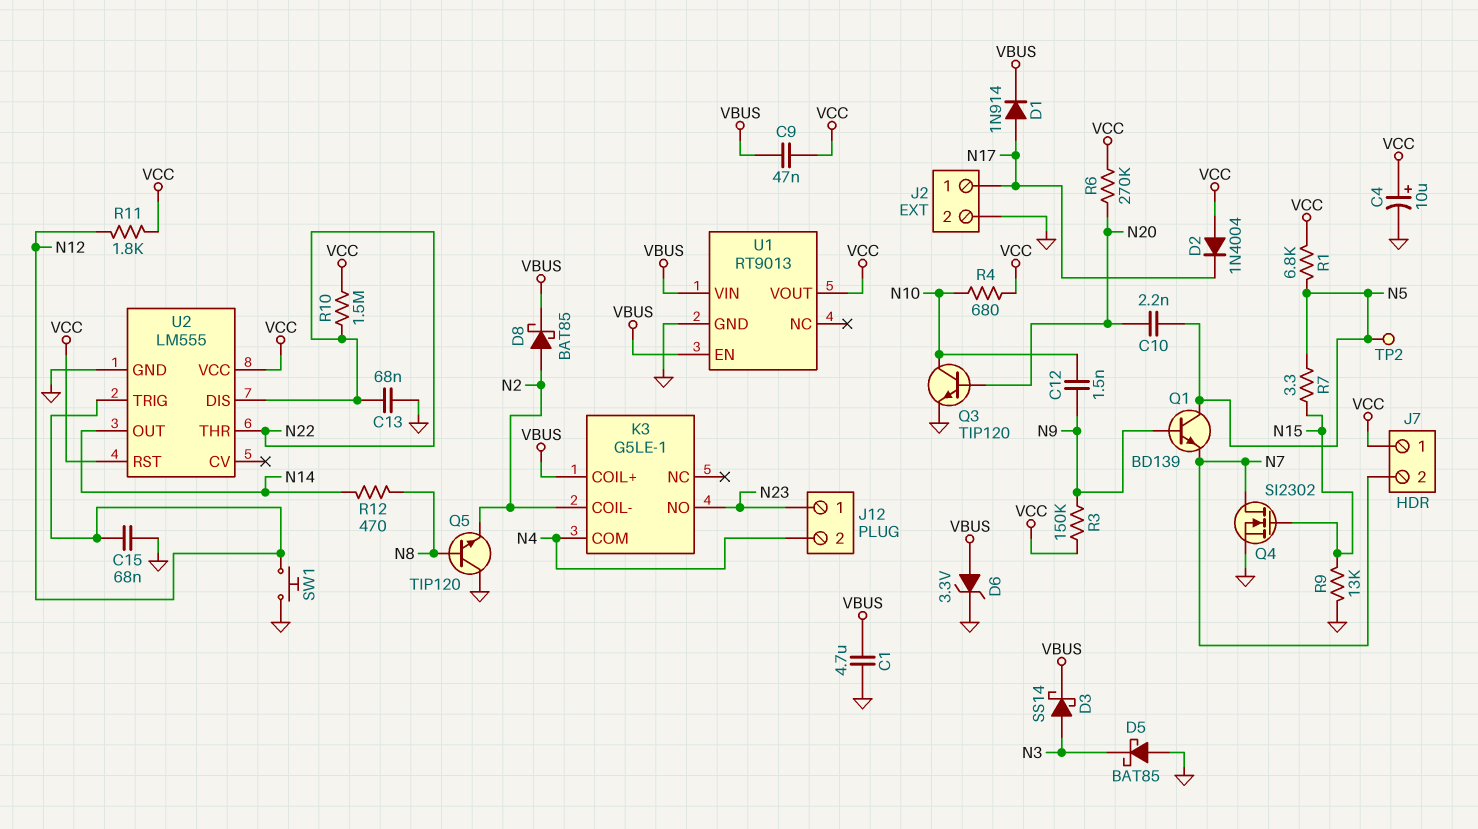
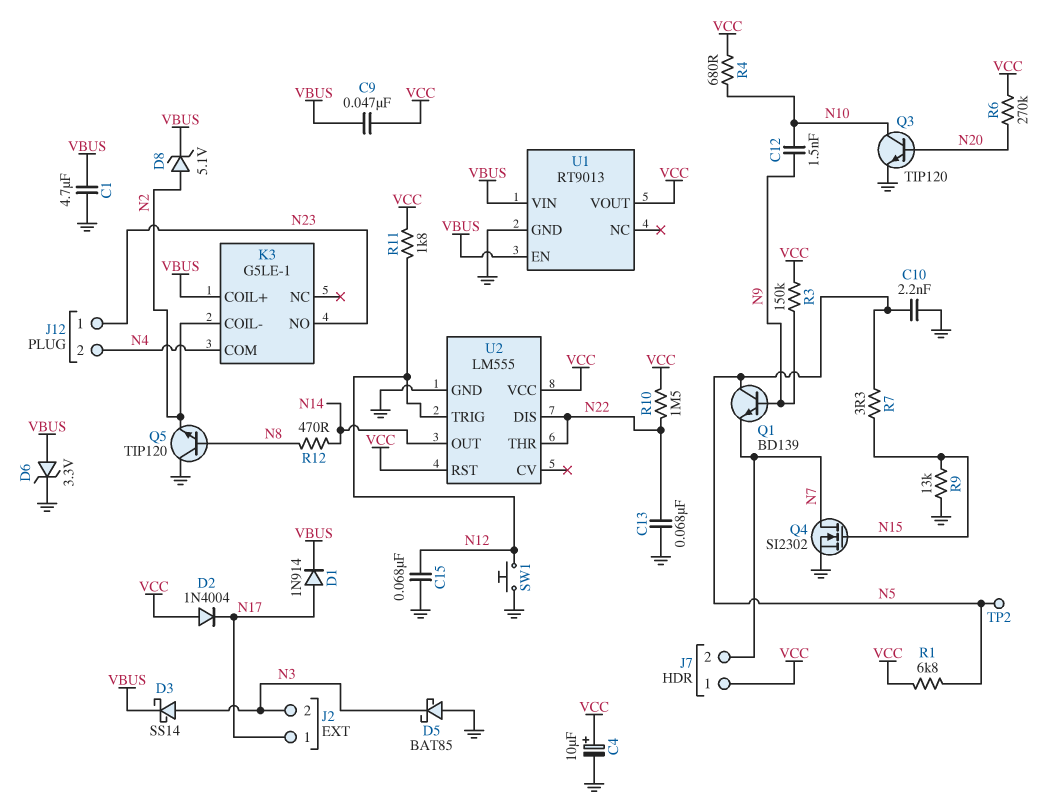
C10: 2.2nF (N5, N20) -> 2.2nF (GND, N5)
D8: schottky BAT85 (A N2, K VBUS) -> zener 5.1V (A N2, K VBUS)
J2 pin 2: GND -> N3

